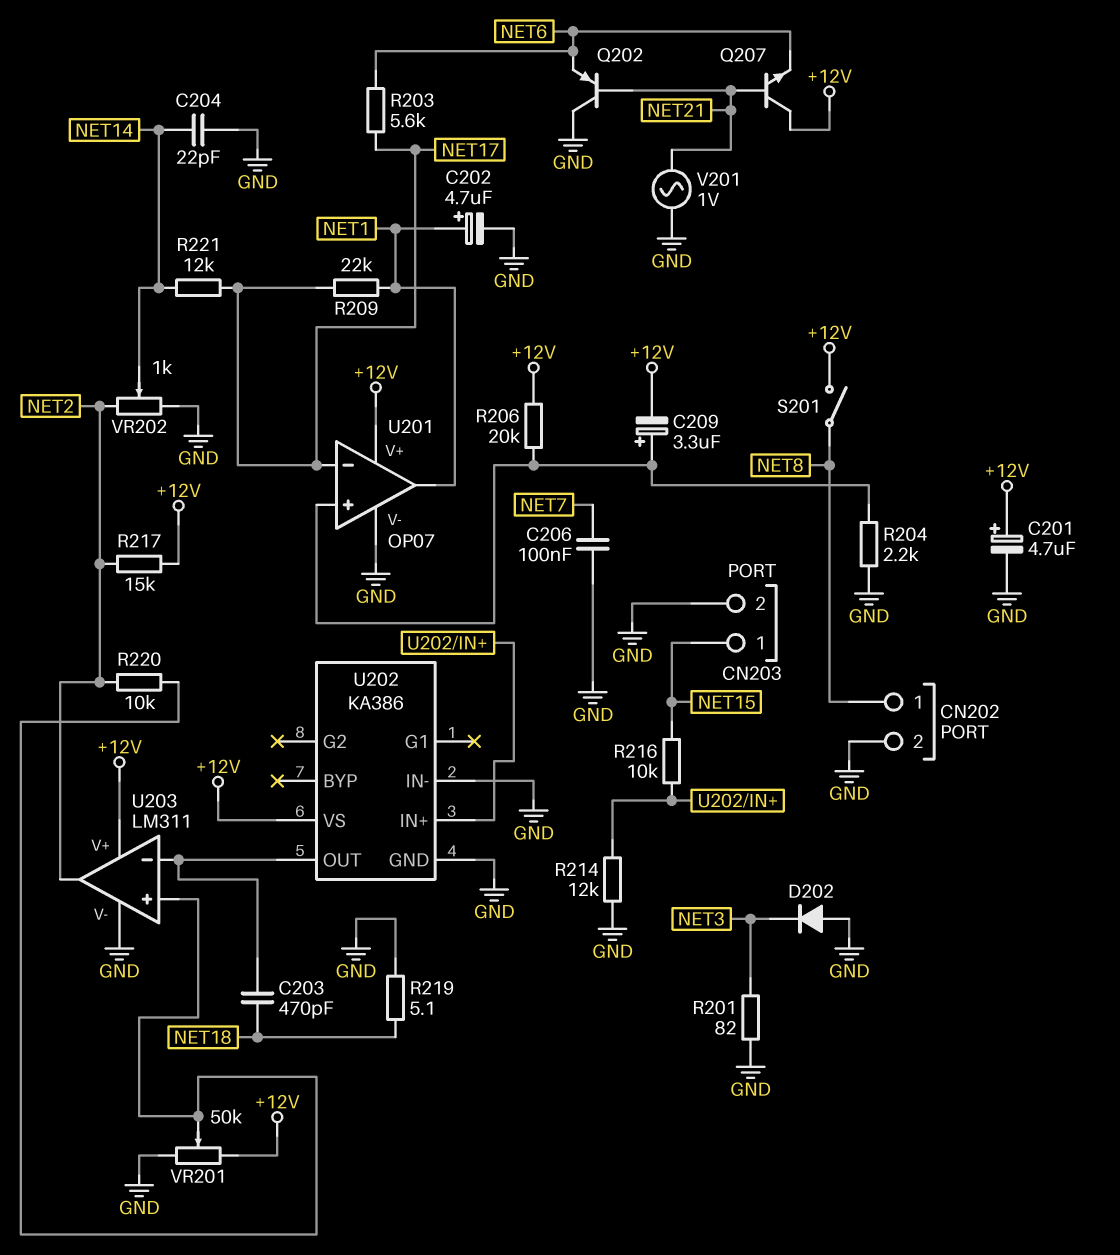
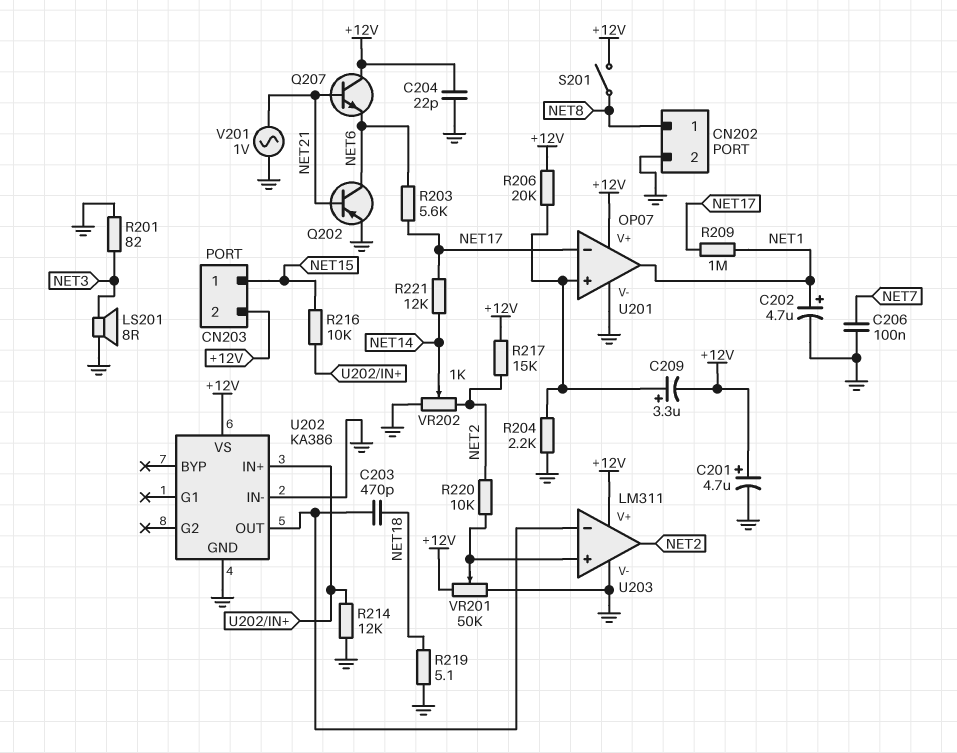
C204: 22pF (GND, NET14) -> 22pF (+12V, GND)
CN203 pin 2: GND -> +12V
D202: diode (A GND, K NET3) -> none
LS201: none -> speaker 8R (GND, NET3)
Q202: PNP (B NET21, C GND, E NET6) -> PNP (B NET21, C NET6, E GND)
R209: 22k (NET1, NET17) -> 1M (NET1, NET17)

